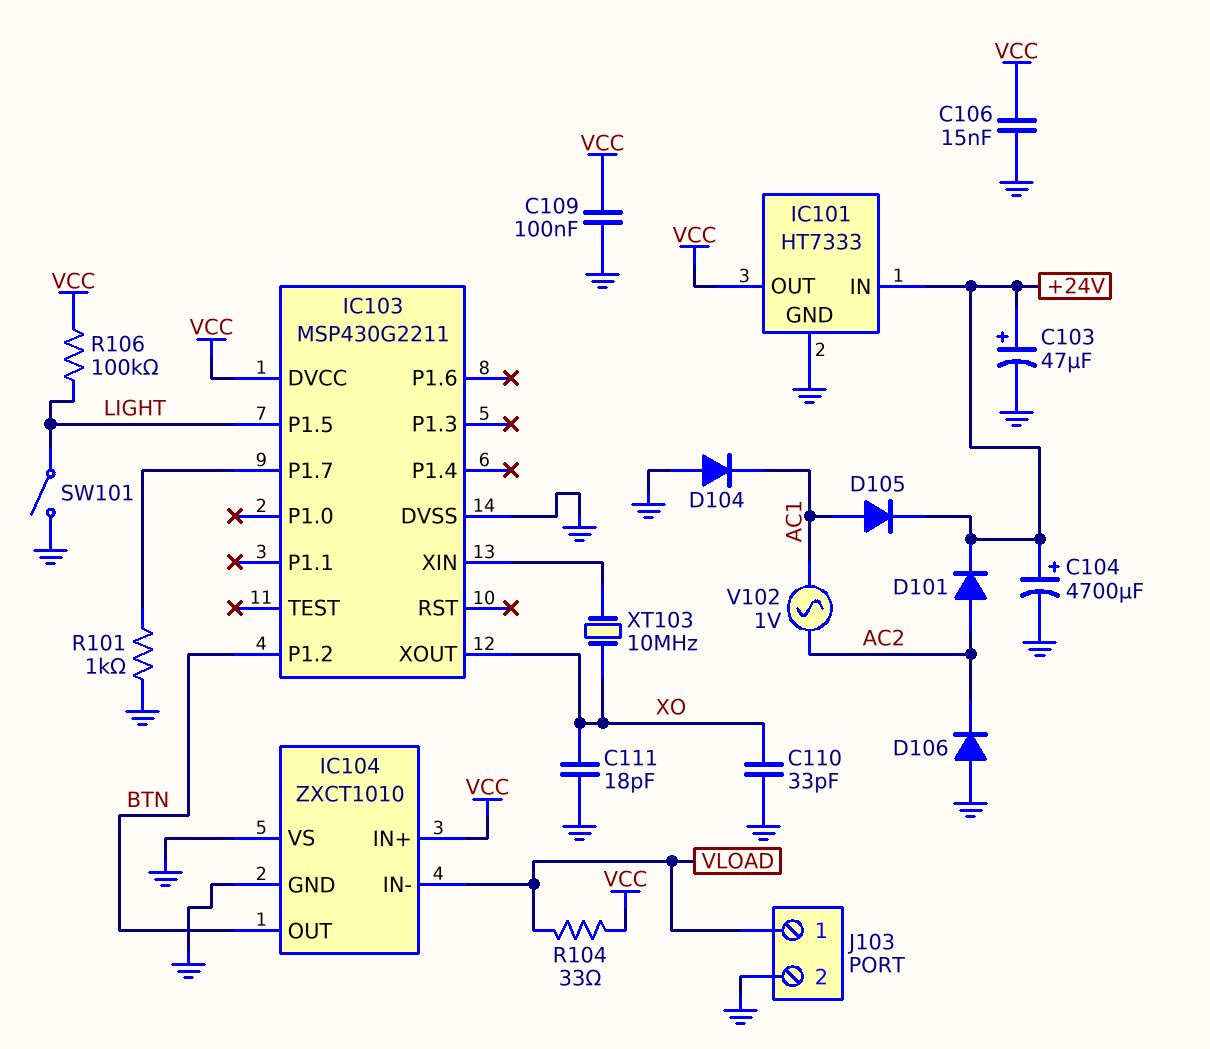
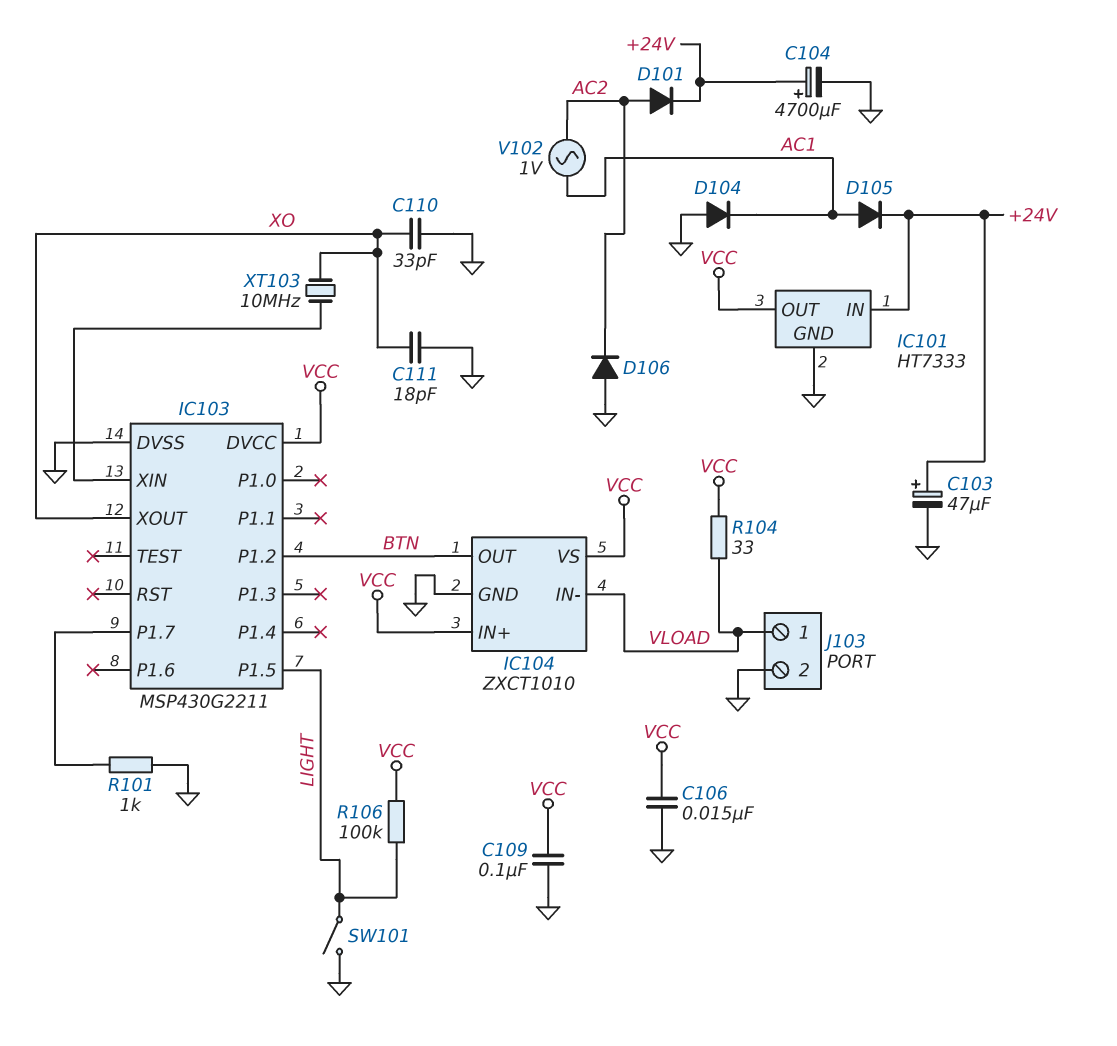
IC104 pin VS: GND -> VCC

